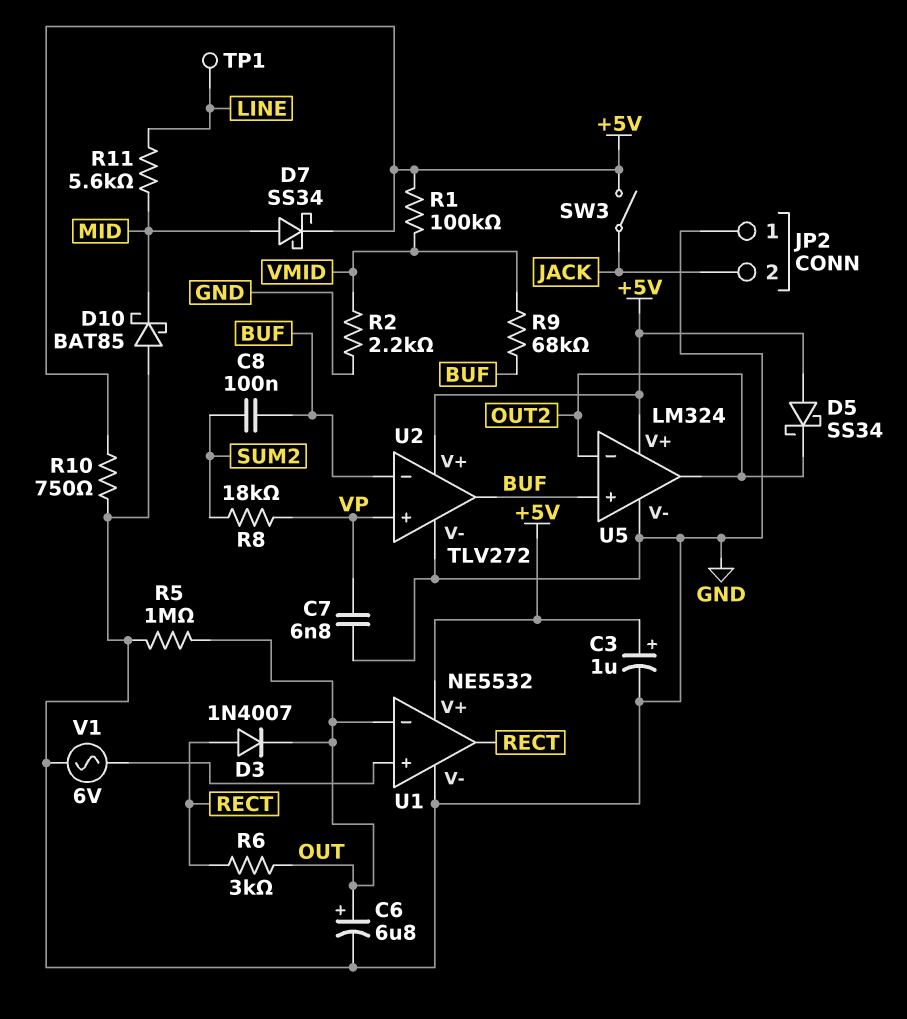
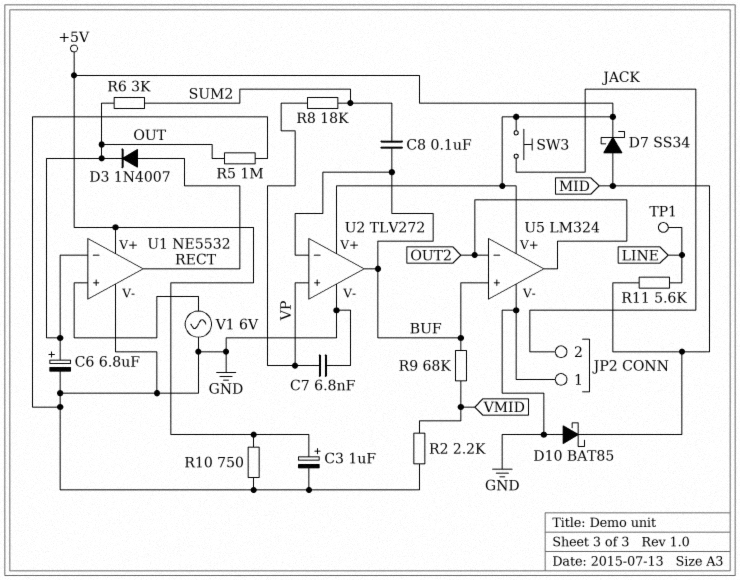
D5: schottky SS34 (A +5V, K OUT2) -> none
R1: 100k (+5V, VMID) -> none
R6: 3k (OUT, RECT) -> 3k (OUT, SUM2)
SW3: switch (+5V, JACK) -> button (+5V, JACK)

